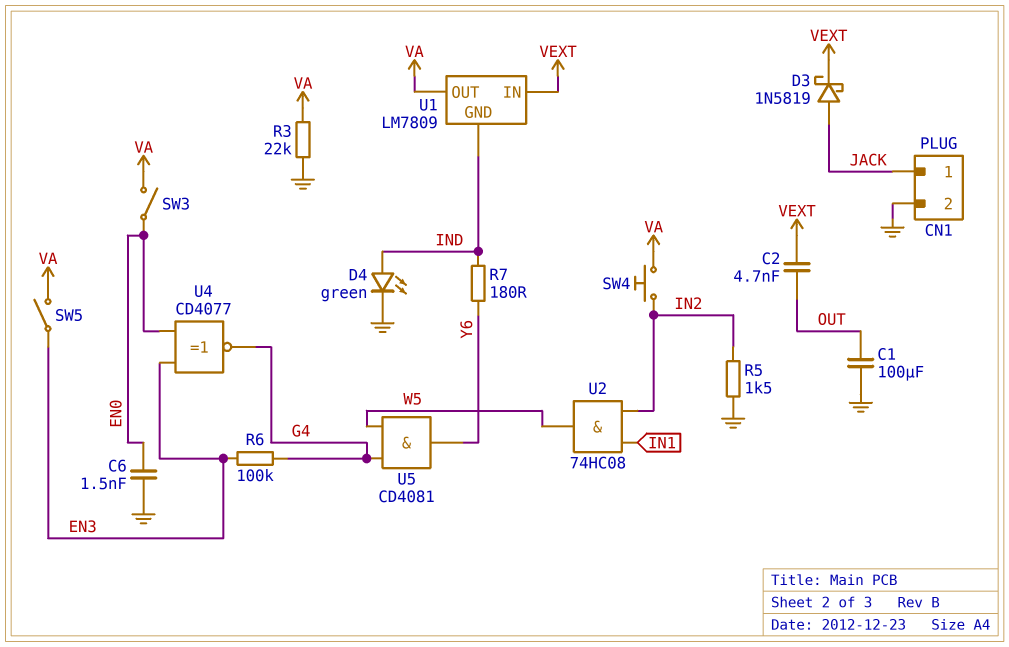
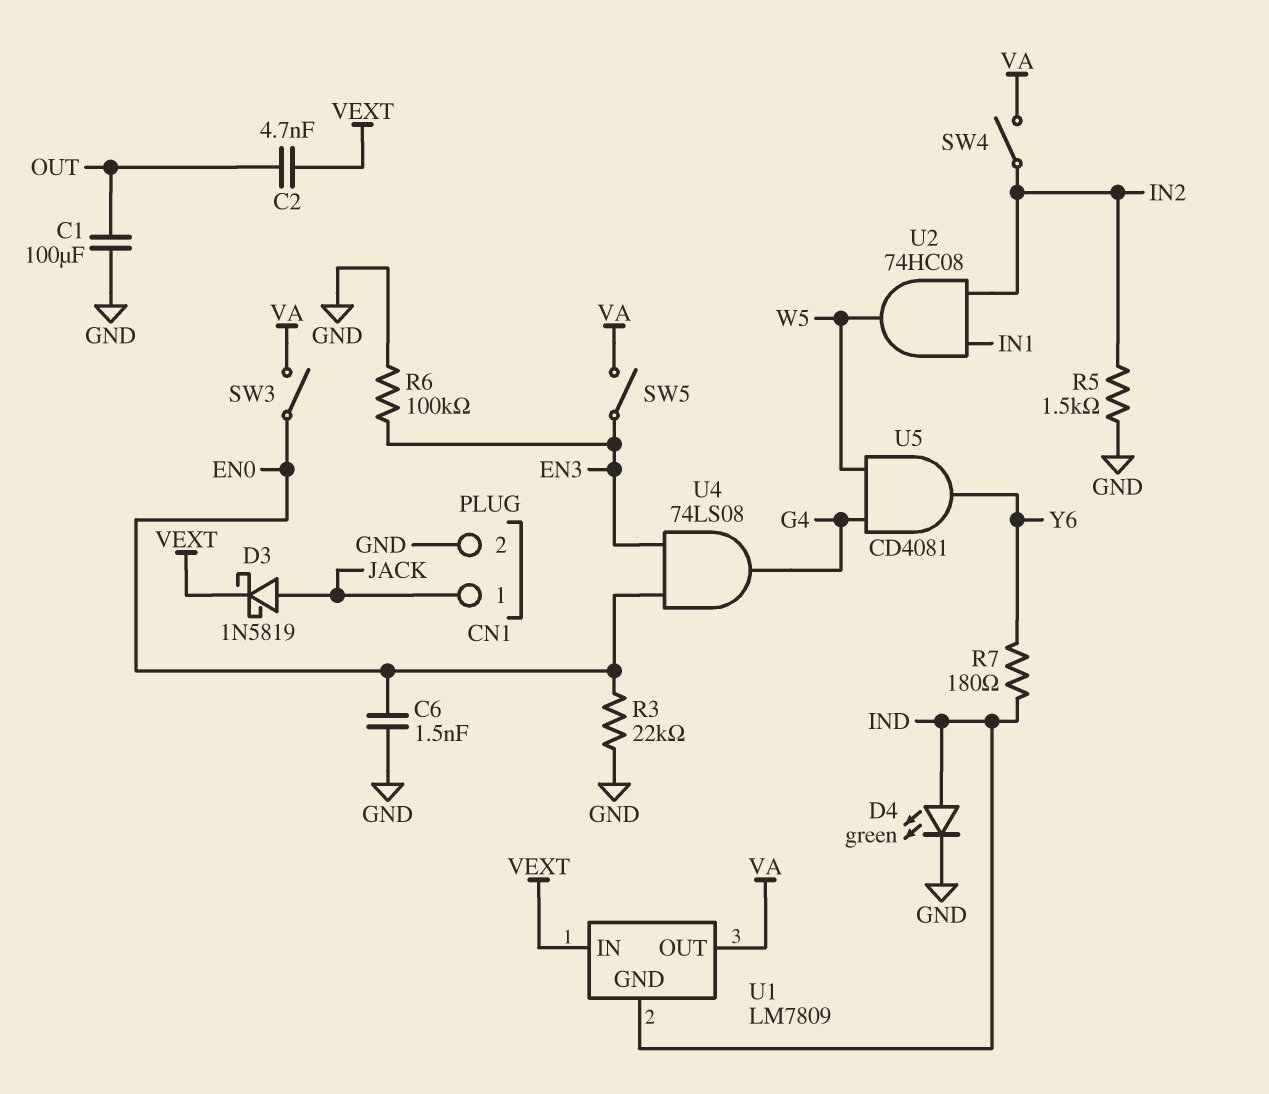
R3: 22k (GND, VA) -> 22k (EN0, GND)
R6: 100k (EN3, G4) -> 100k (EN3, GND)
SW4: button (IN2, VA) -> switch (IN2, VA)
U4: XNOR CD4077 (in EN0, in EN3, out G4) -> AND 74LS08 (in EN0, in EN3, out G4)

